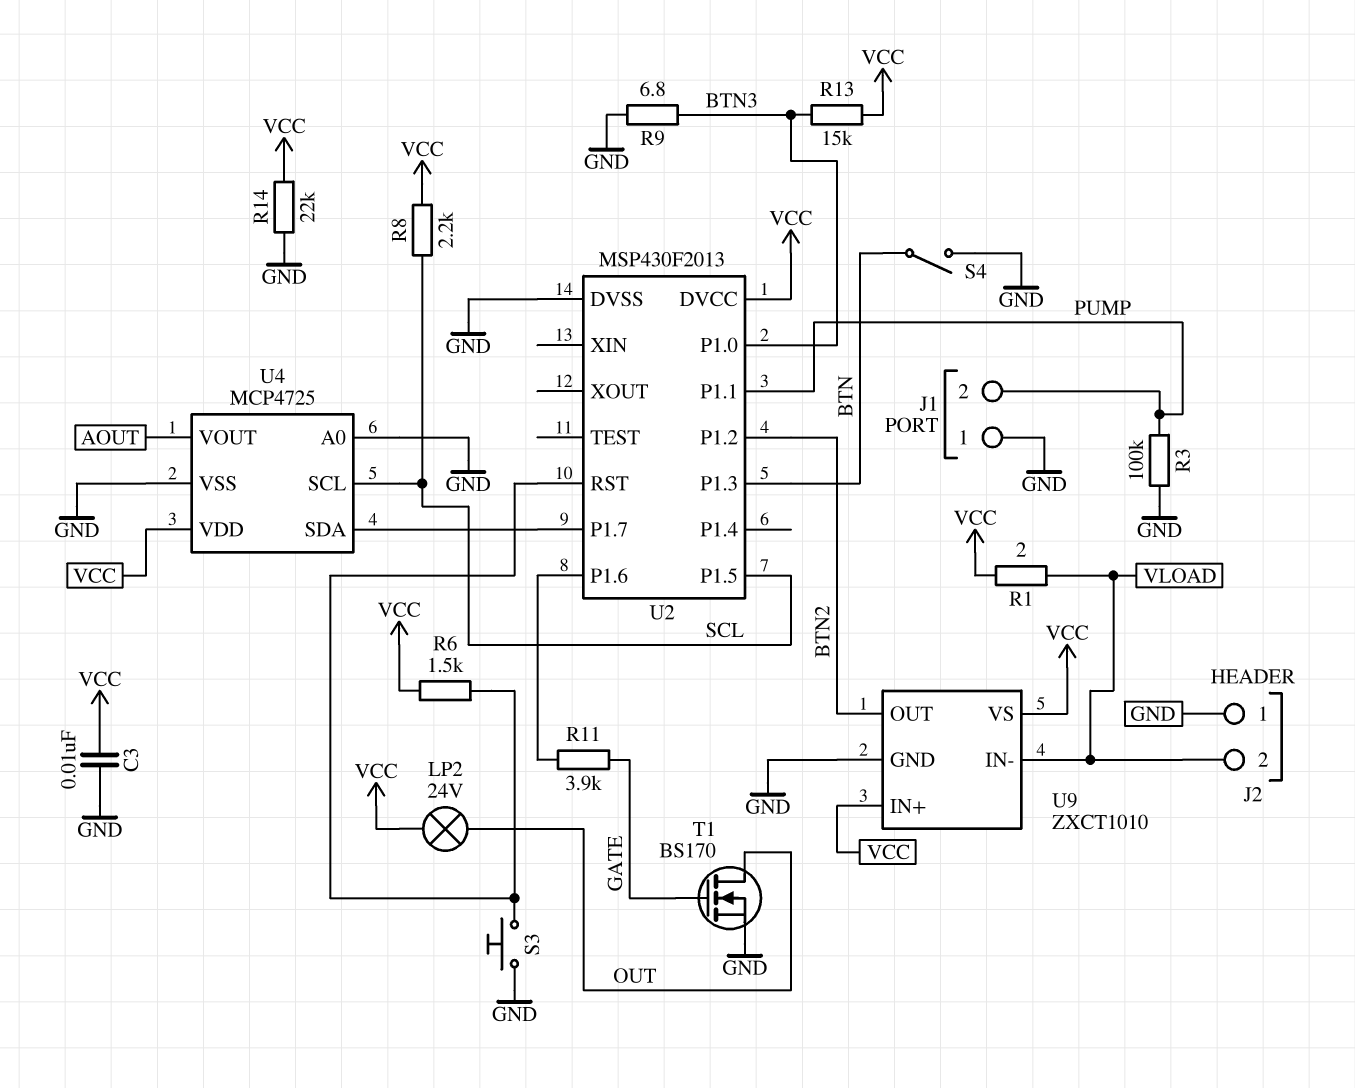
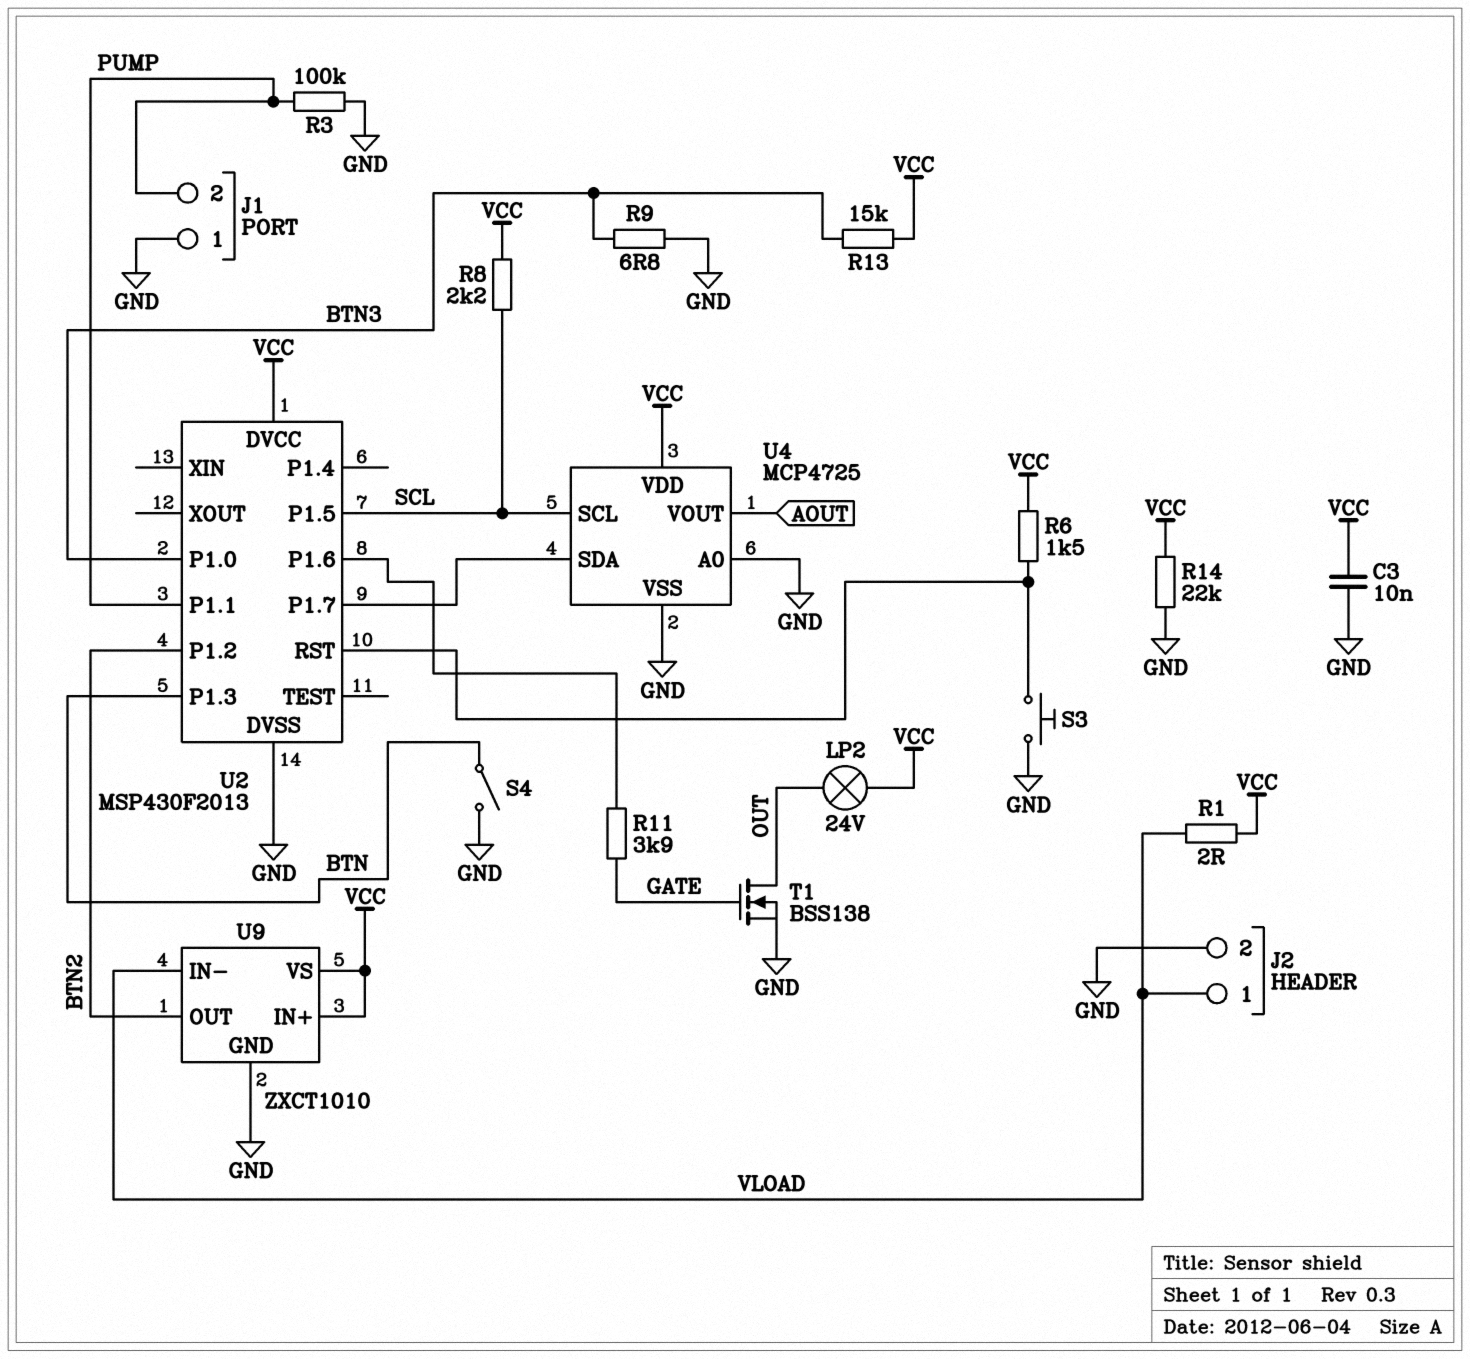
J2 pin 1: GND -> VLOAD
J2 pin 2: VLOAD -> GND
T1: NMOS BS170 (G GATE, D OUT, S GND) -> NMOS BSS138 (G GATE, D OUT, S GND)

